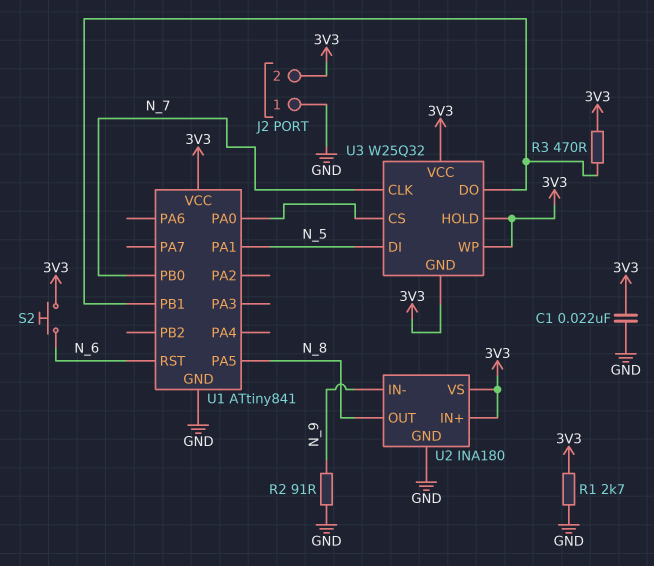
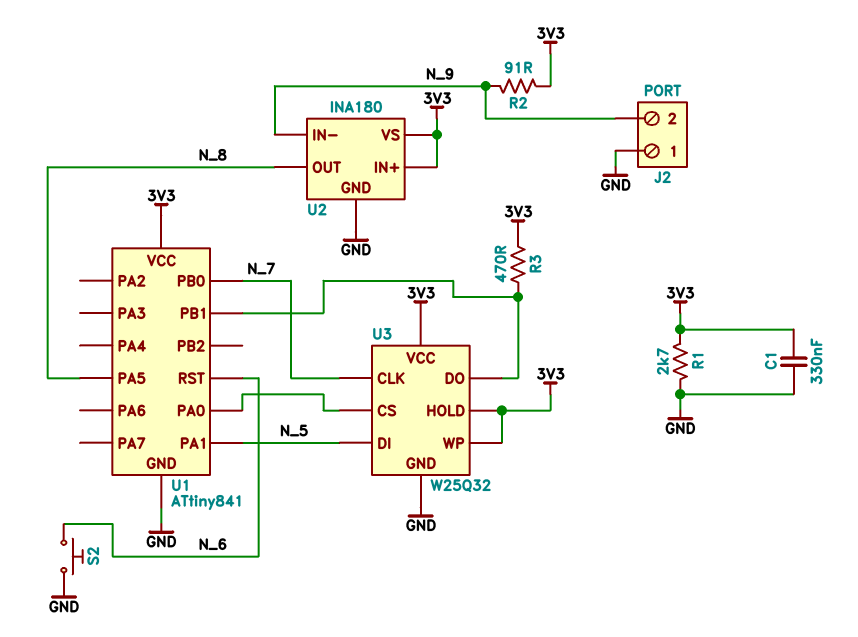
C1: 22nF (3V3, GND) -> 330nF (3V3, GND)
J2 pin 2: 3V3 -> N_9
R2: 91 (GND, N_9) -> 91 (3V3, N_9)
S2: button (3V3, N_6) -> button (GND, N_6)
U3 pin GND: 3V3 -> GND

